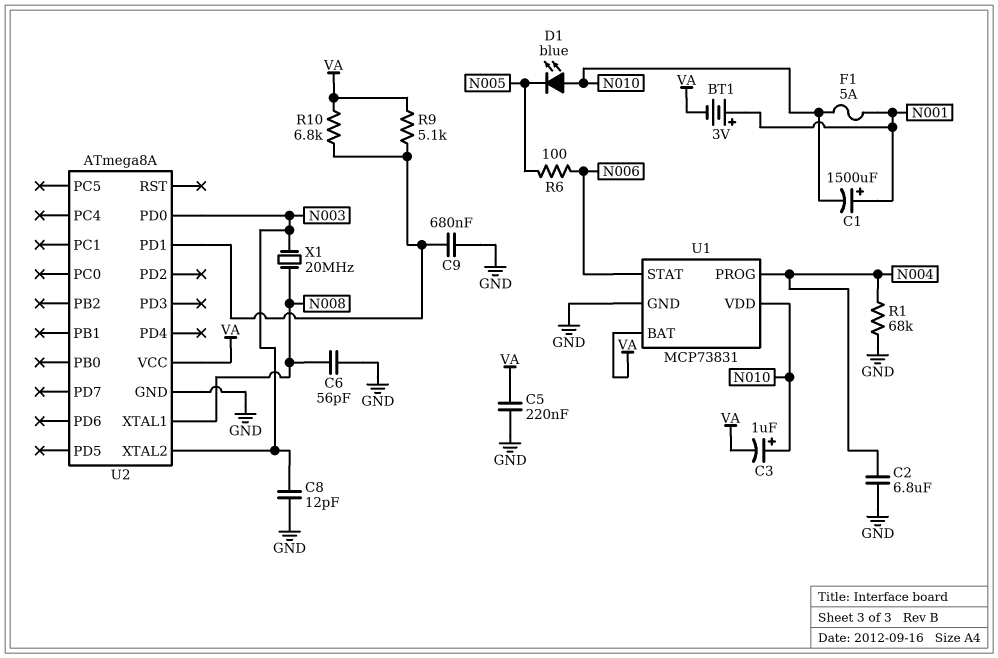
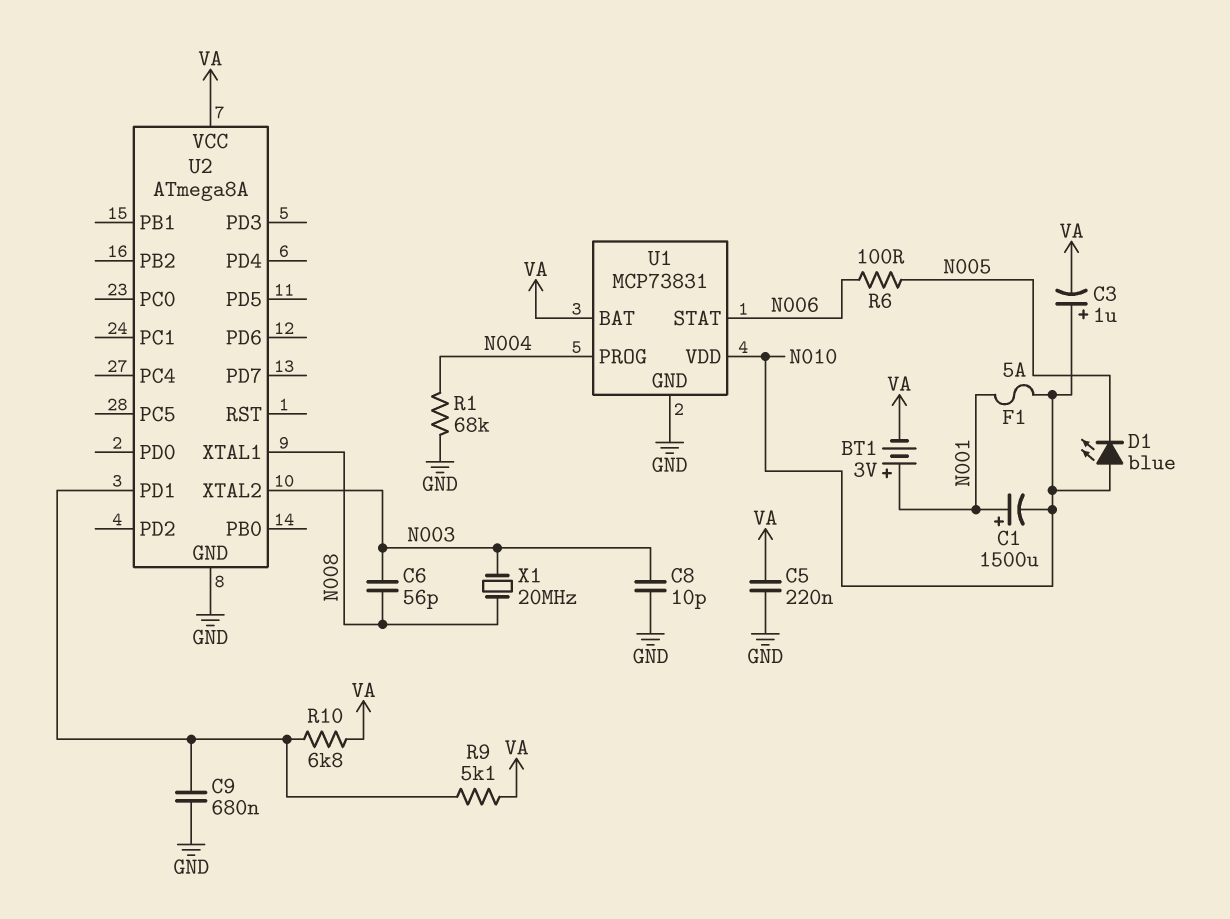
C2: 6.8uF (GND, N004) -> none
C6: 56pF (GND, N008) -> 56pF (N003, N008)
C8: 12pF (GND, N003) -> 10pF (GND, N003)
U2 pin PD0: N003 -> none

